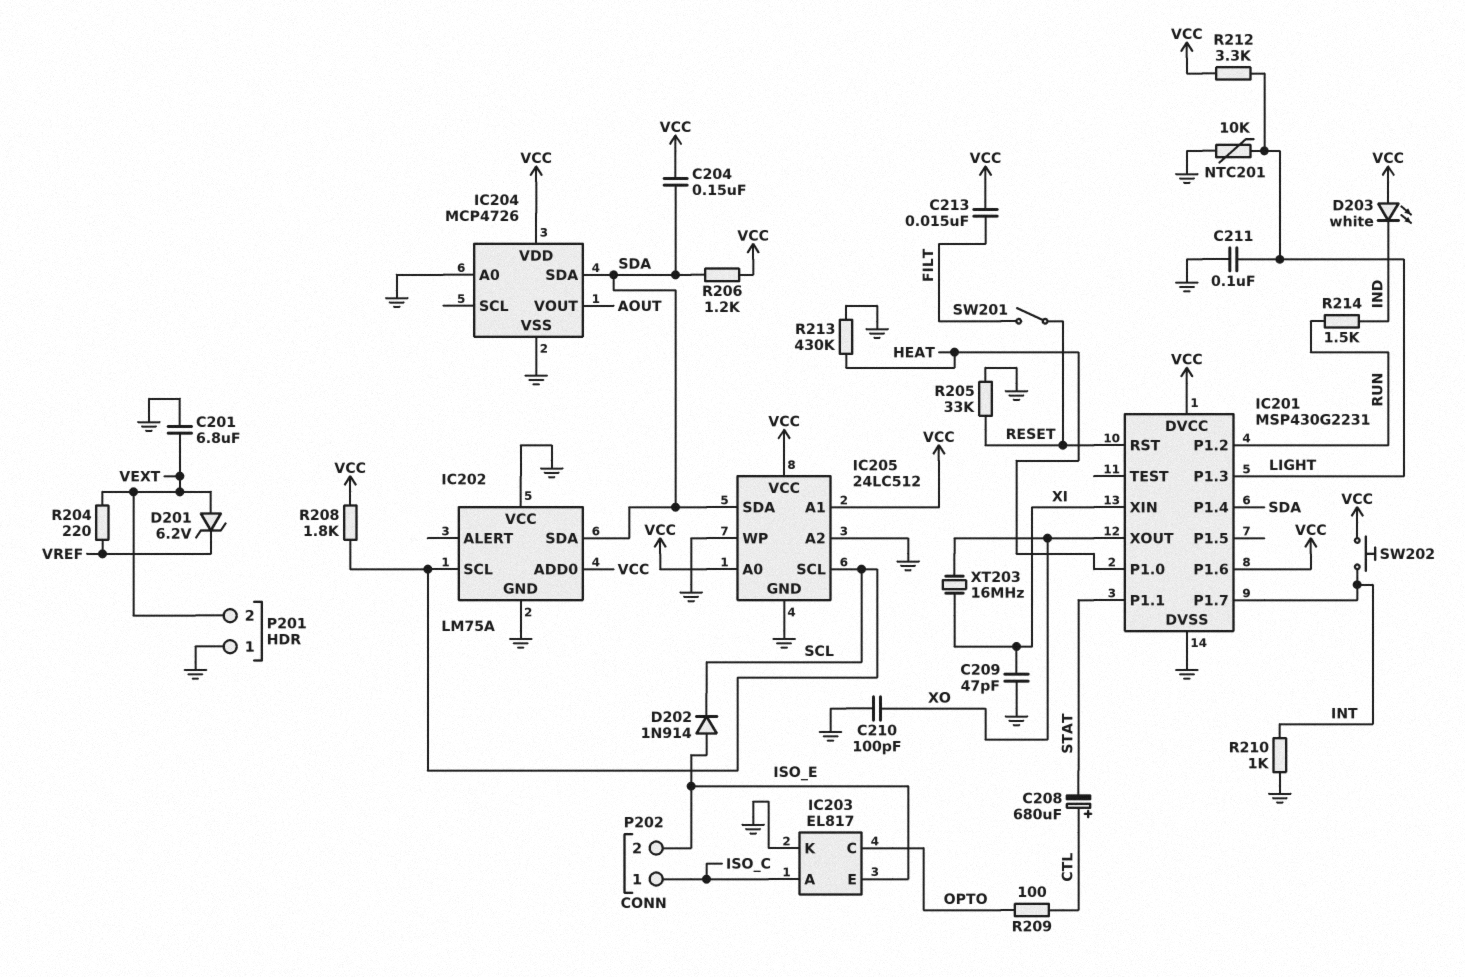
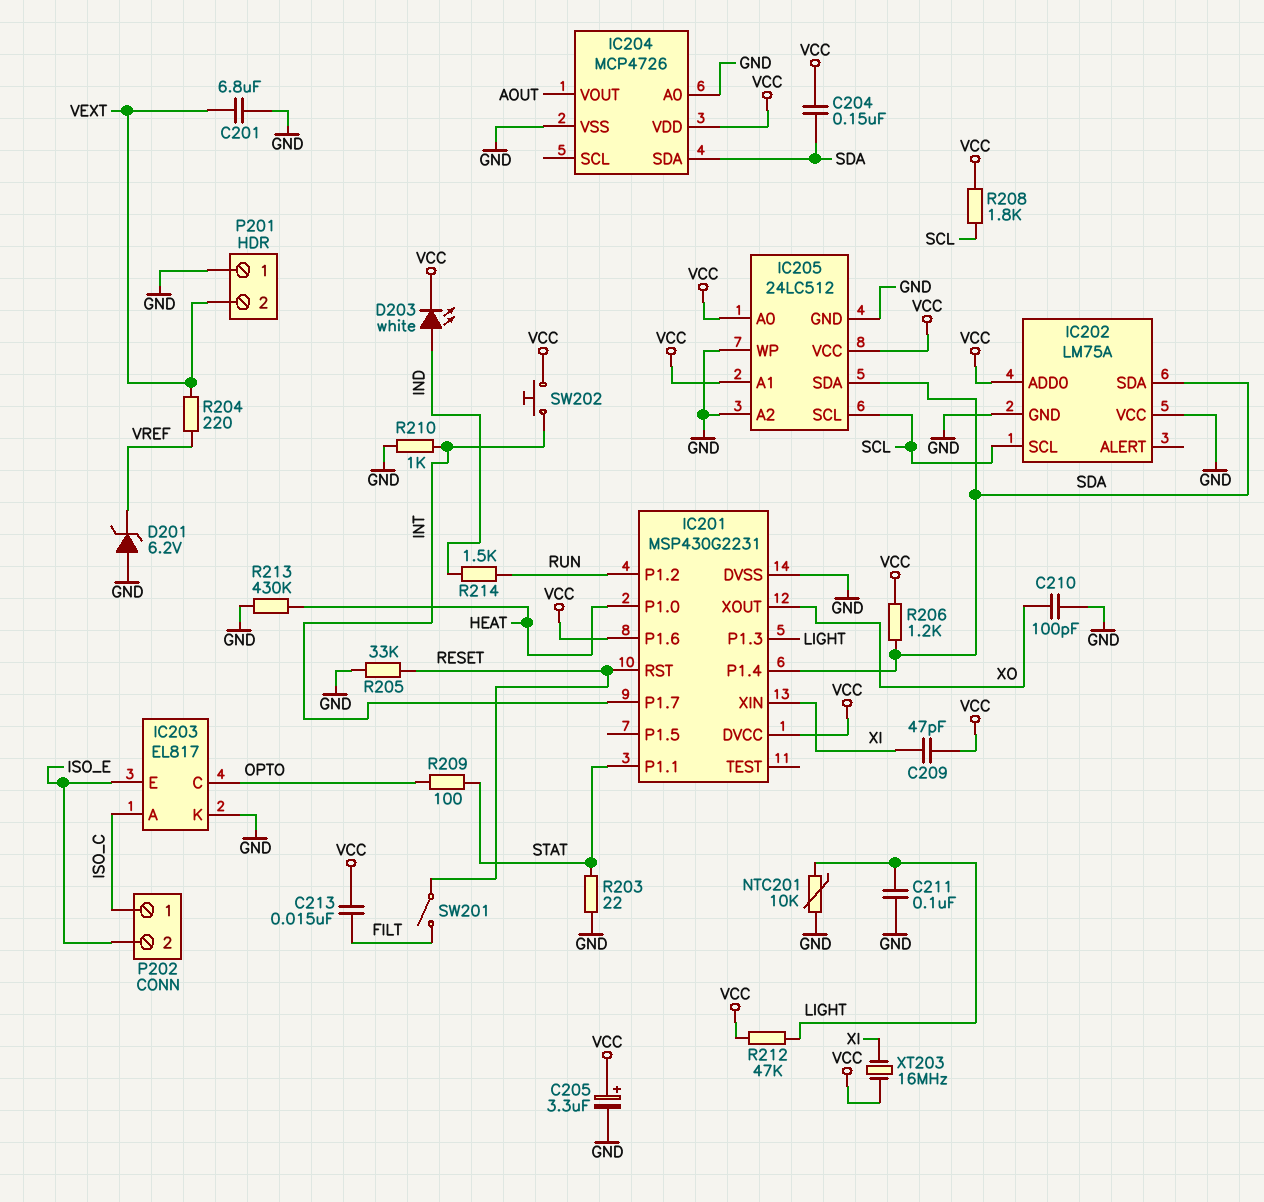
C205: none -> 3.3uF (plus VCC, minus GND)
C208: 680uF (plus CTL, minus STAT) -> none
C209: 47pF (GND, XI) -> 47pF (VCC, XI)
D201: zener 6.2V (A VEXT, K VREF) -> zener 6.2V (A GND, K VREF)
D202: diode 1N914 (A ISO_E, K SCL) -> none
D203: LED white (A VCC, K IND) -> LED white (A IND, K VCC)
R203: none -> 22 (GND, STAT)
R209: 100 (CTL, OPTO) -> 100 (OPTO, STAT)
R212: 3.3k (LIGHT, VCC) -> 47k (LIGHT, VCC)
XT203: 16MHz (XI, XO) -> 16MHz (VCC, XI)

